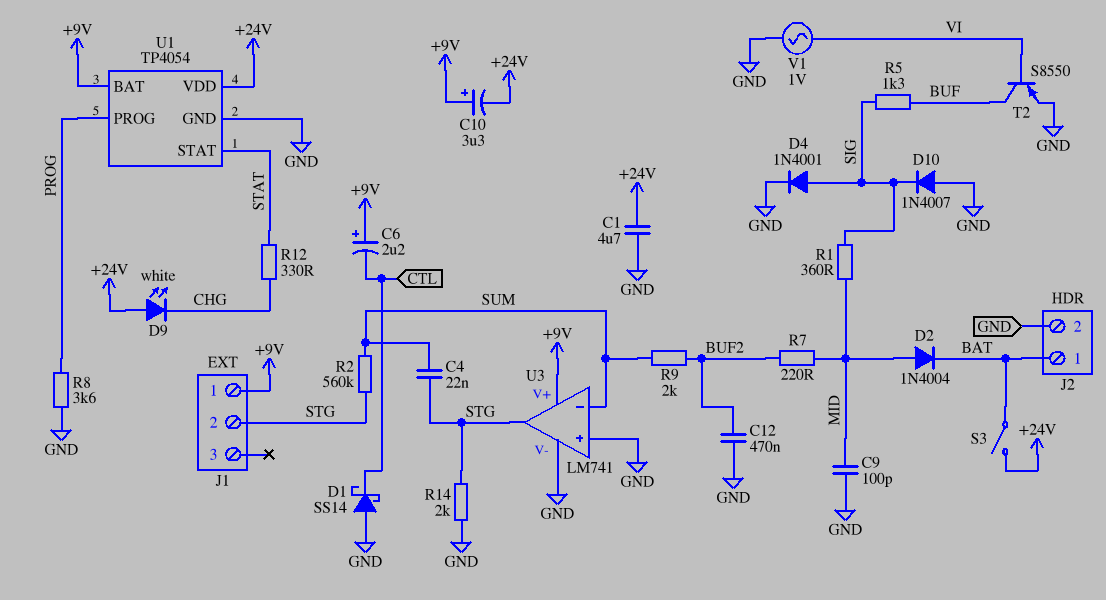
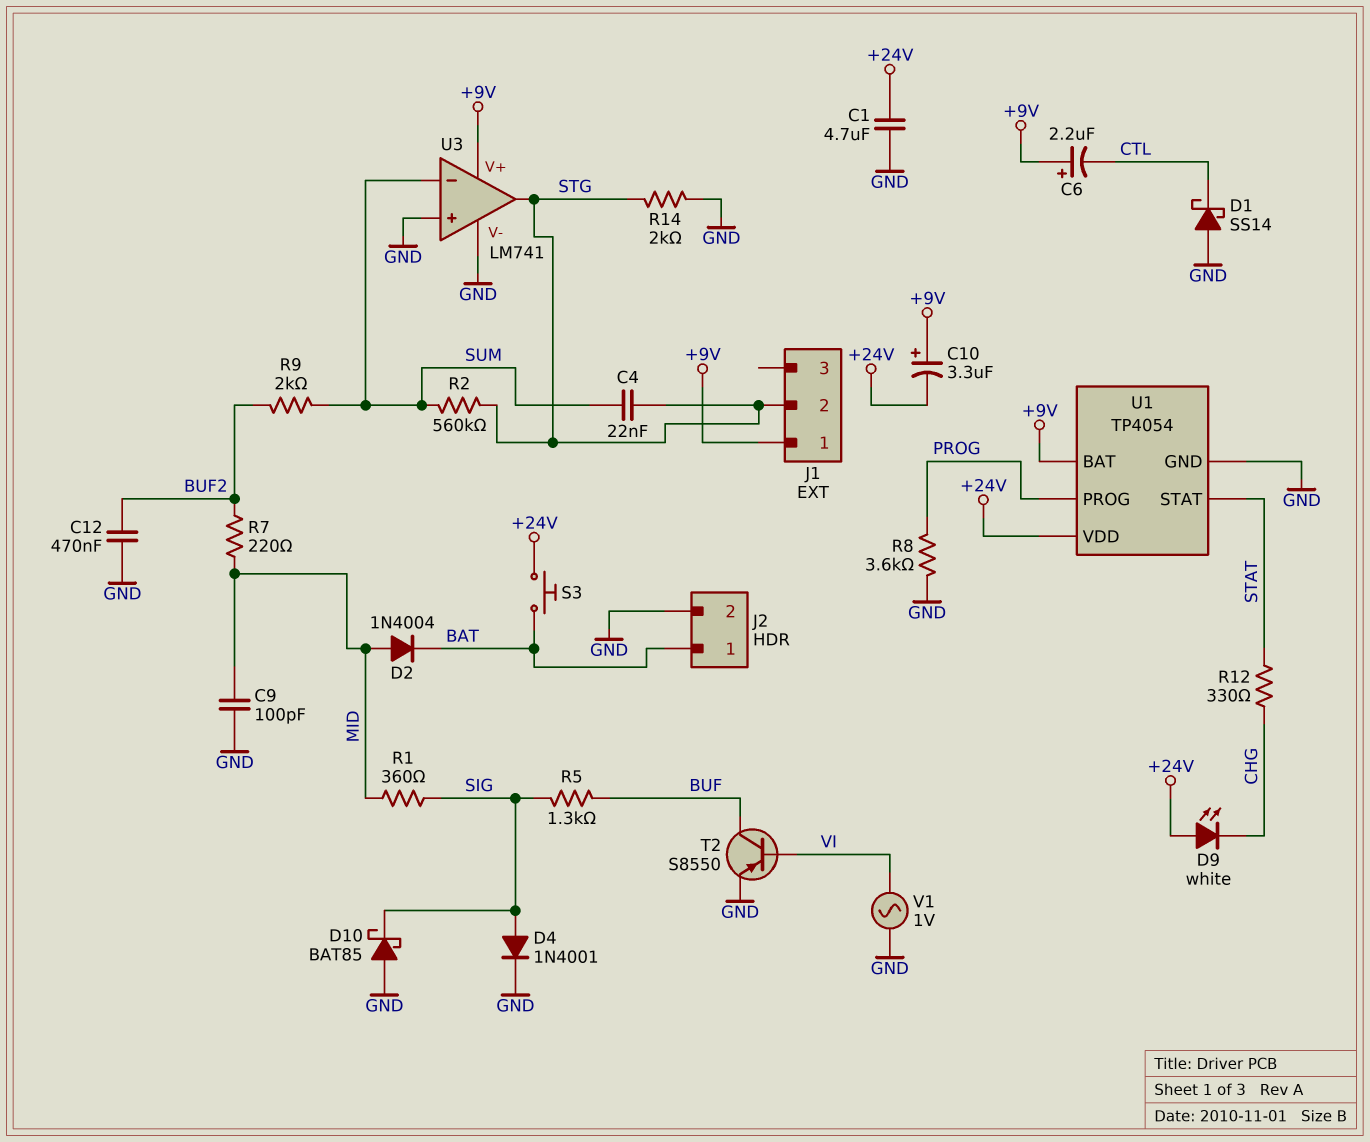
D10: diode 1N4007 (A GND, K SIG) -> schottky BAT85 (A GND, K SIG)
S3: switch (+24V, BAT) -> button (+24V, BAT)

